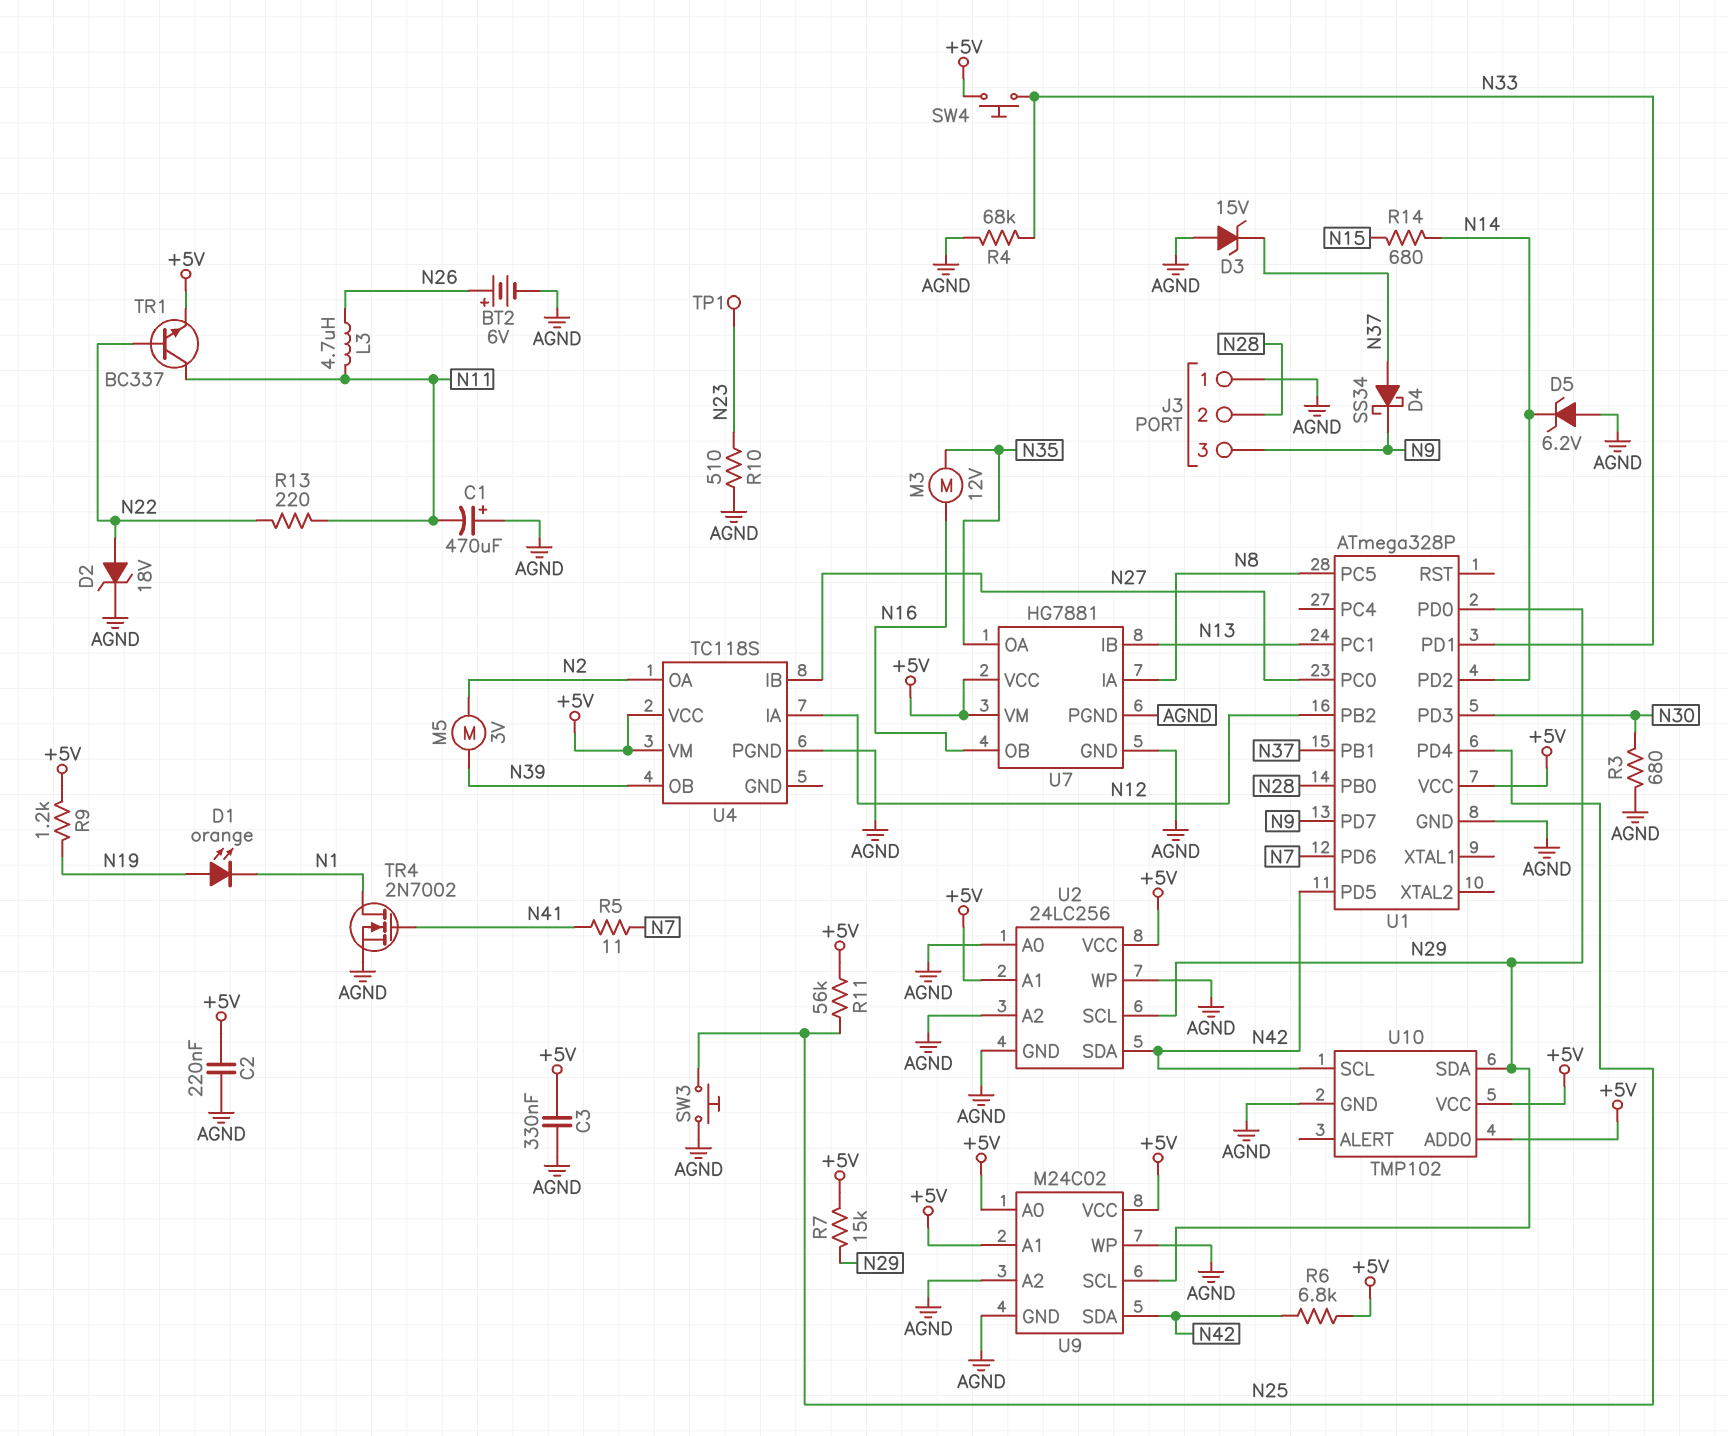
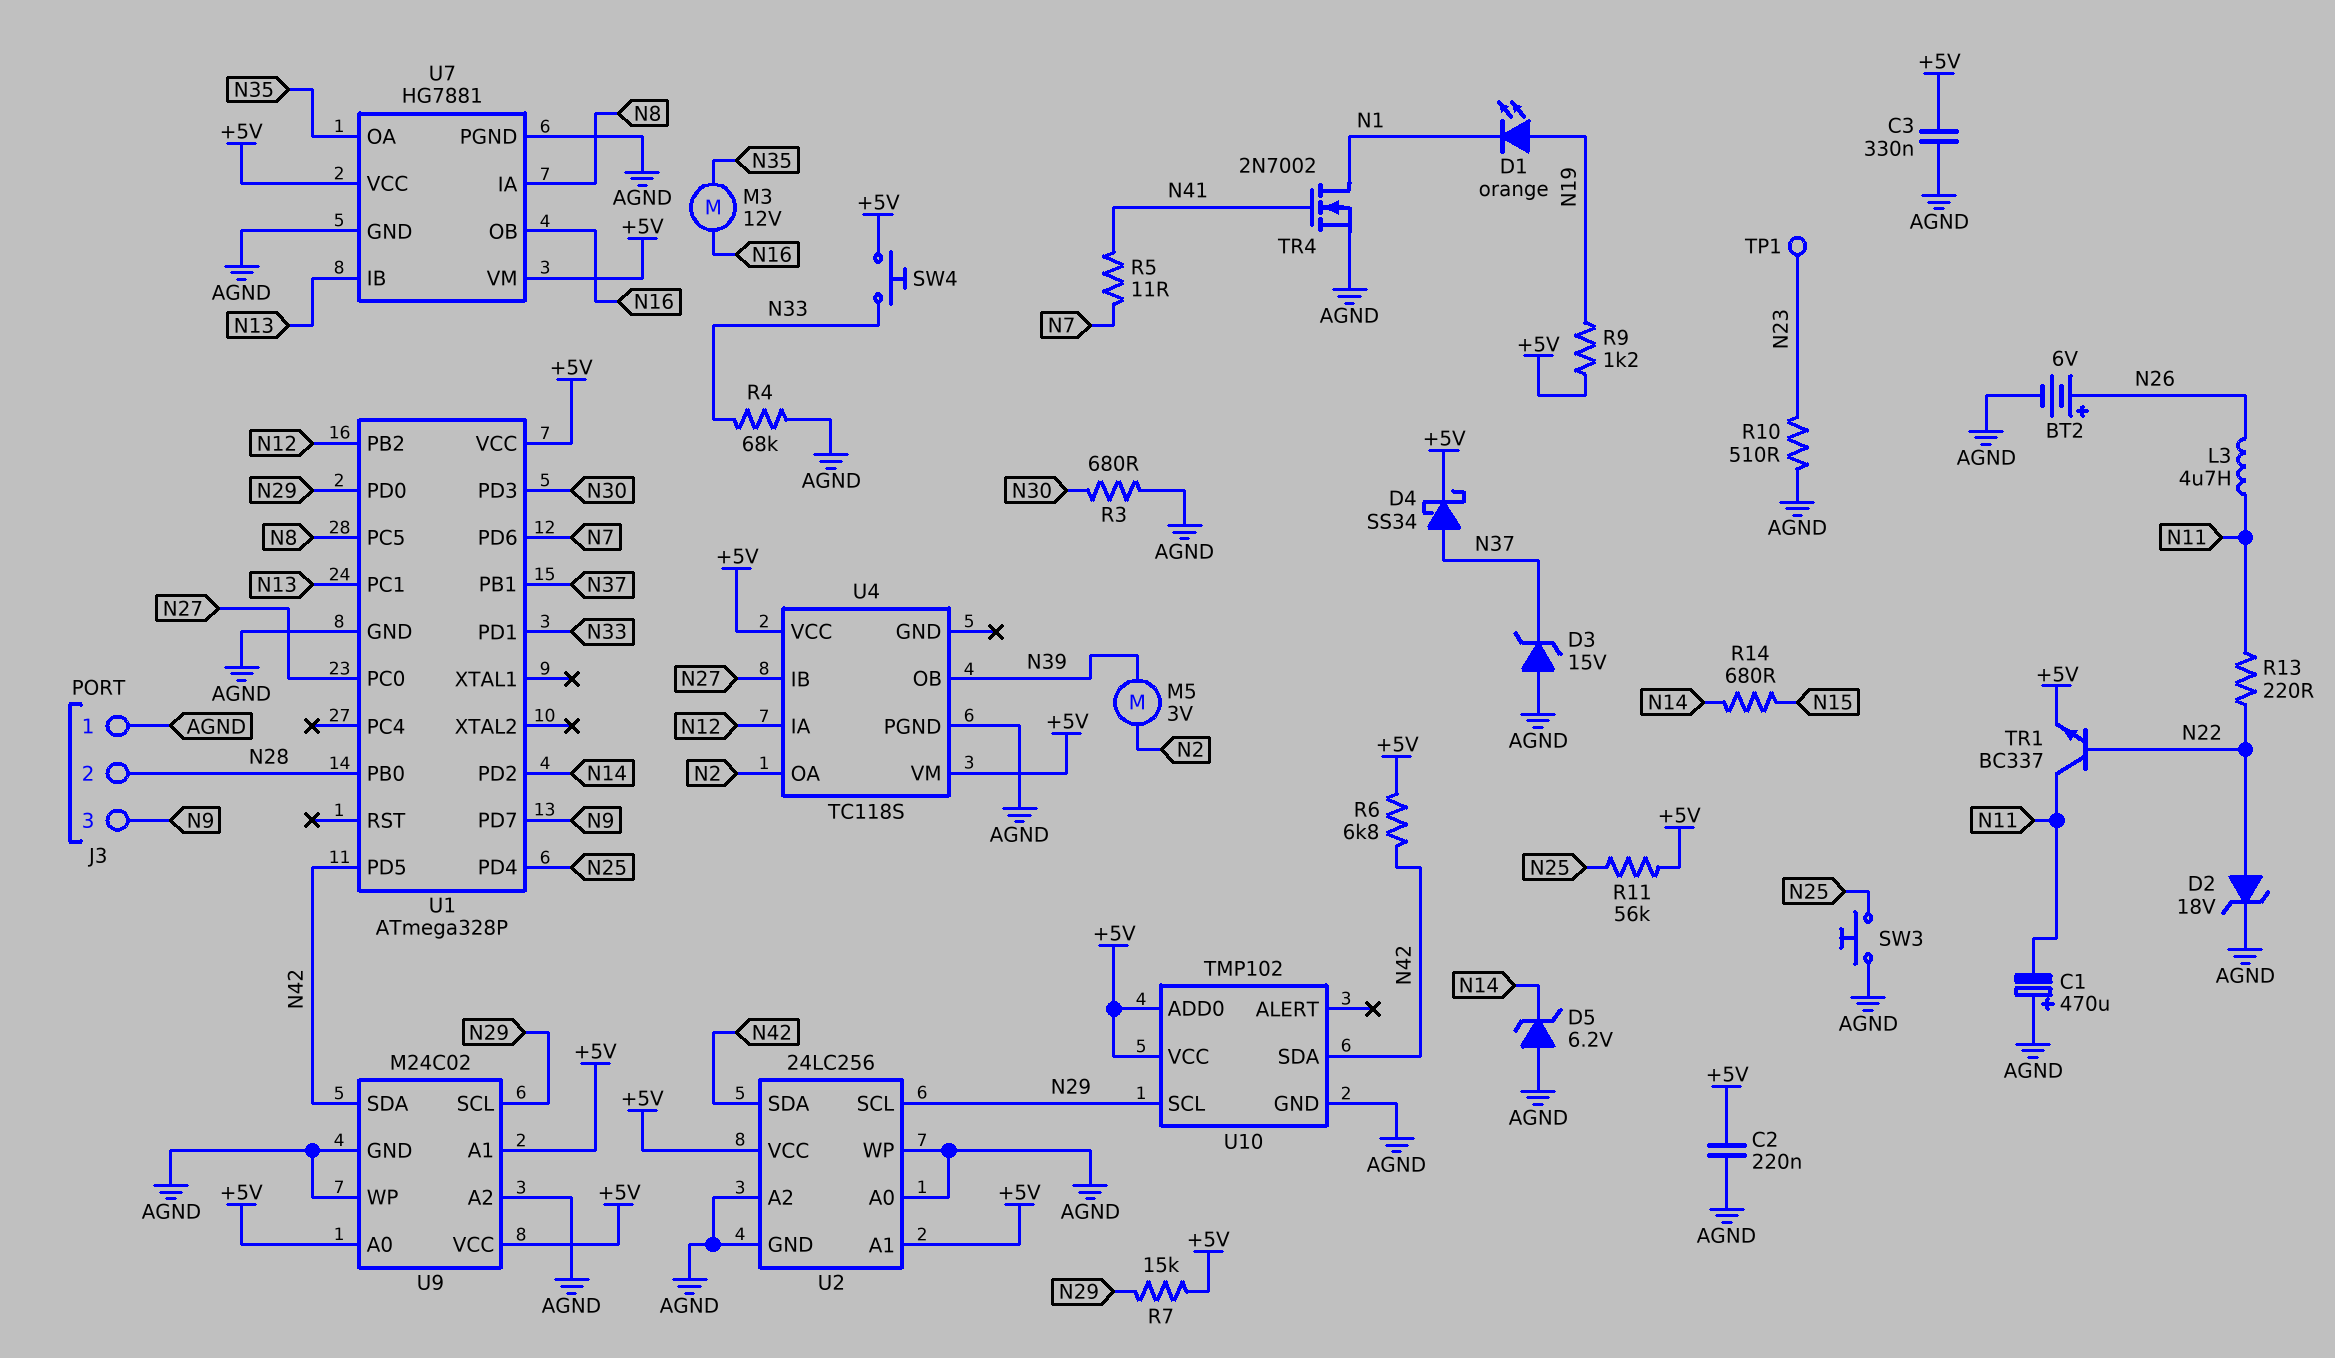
D4: schottky SS34 (A N37, K N9) -> schottky SS34 (A N37, K +5V)
U10 pin SCL: N42 -> N29
U10 pin SDA: N29 -> N42

